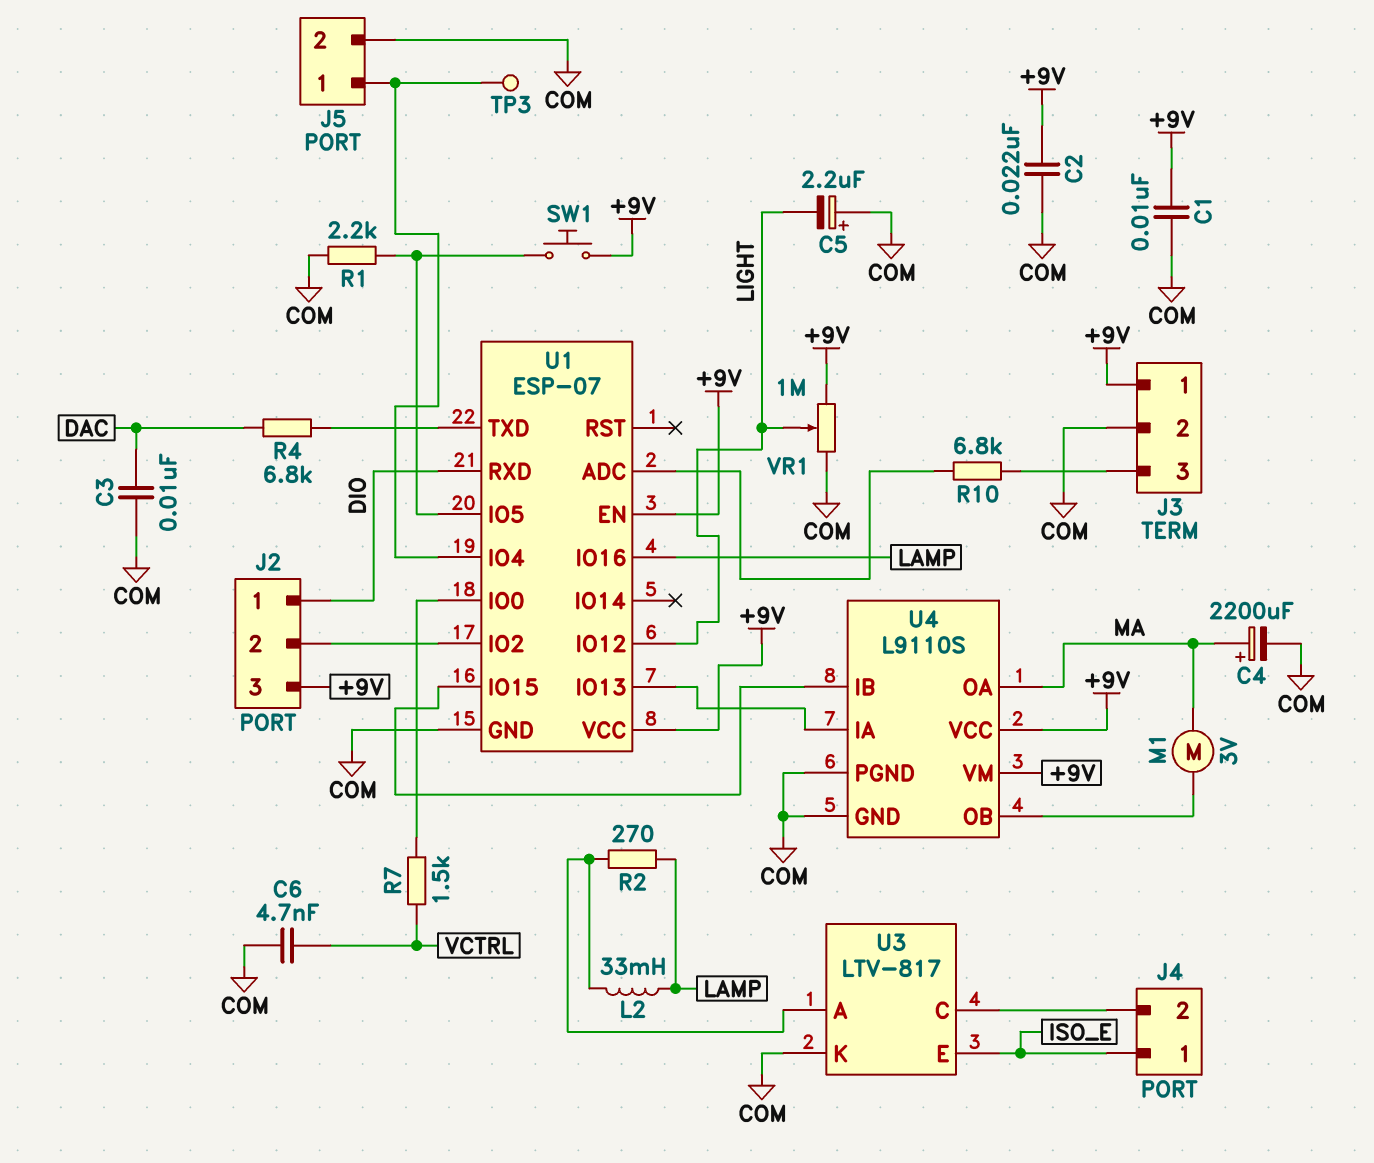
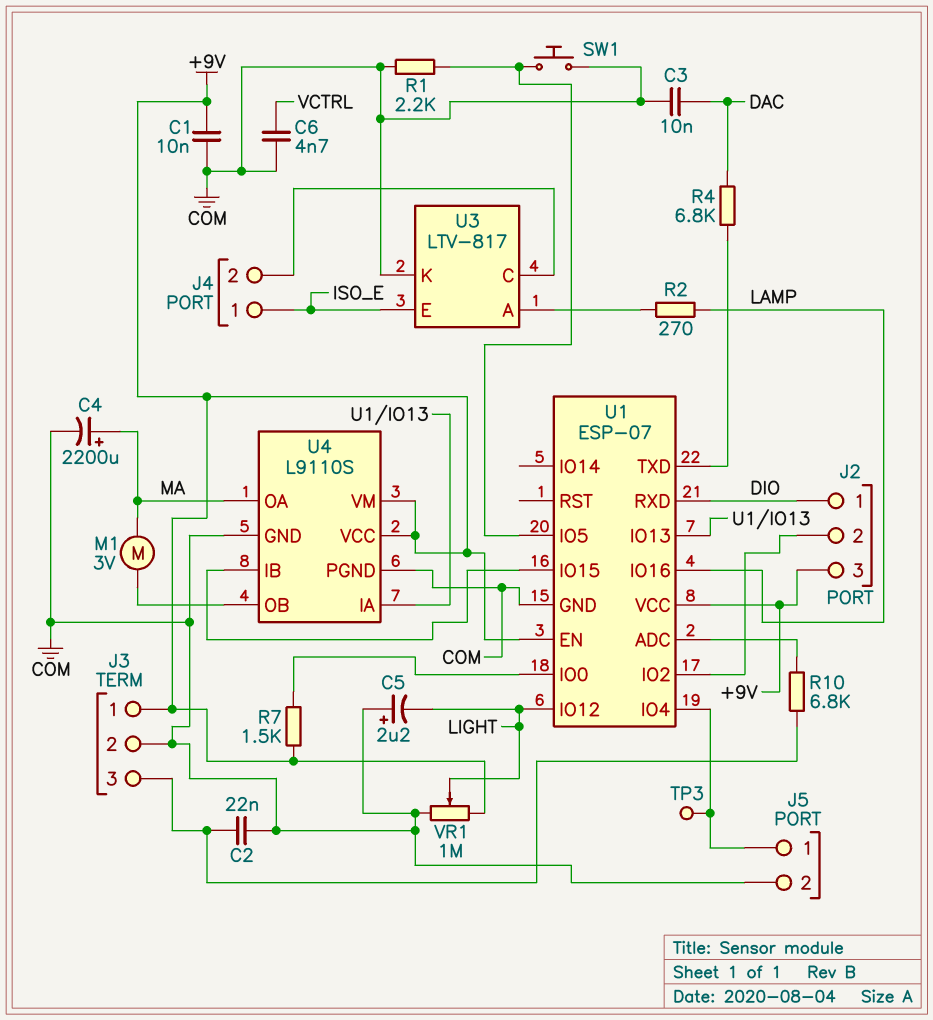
C2: 22nF (+9V, COM) -> 22nF (COM, J3/3)
L2: 33mH (LAMP, U3/A) -> none
R7: 1.5k (U1/IO0, VCTRL) -> 1.5k (+9V, U1/IO0)
SW1: button (+9V, U1/IO5) -> button (COM, U1/IO5)

